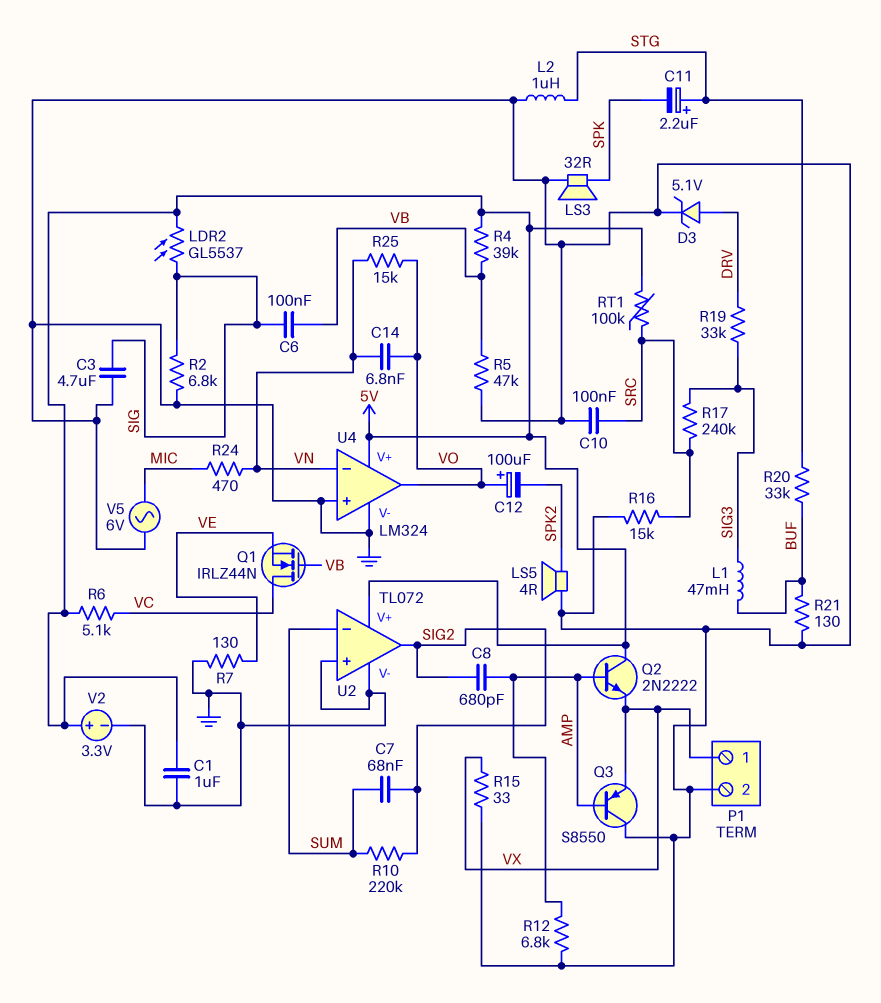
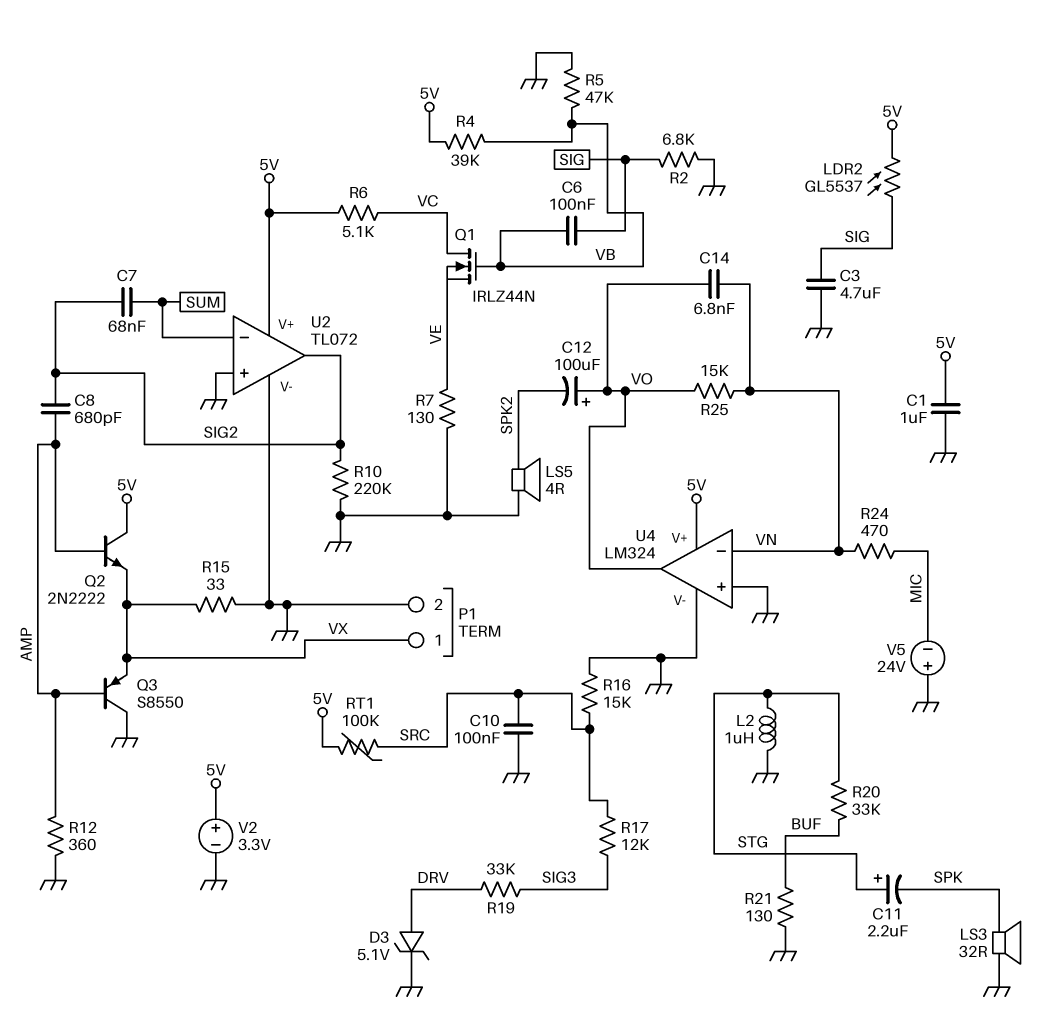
L1: 47mH (BUF, SIG3) -> none
R10: 220k (SIG2, SUM) -> 220k (GND, SIG2)
R12: 6.8k (AMP, GND) -> 360 (AMP, GND)
R17: 240k (SIG3, SRC) -> 12k (SIG3, SRC)
V5: AC 6V (GND, MIC) -> 24V (plus GND, minus MIC)

